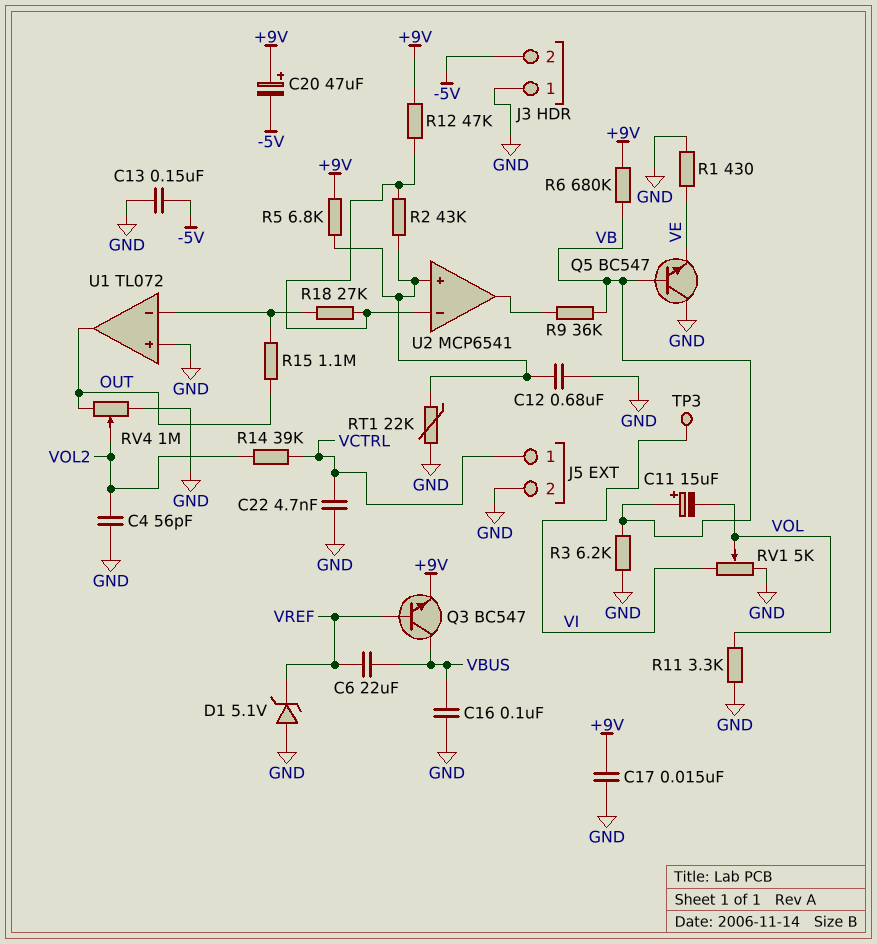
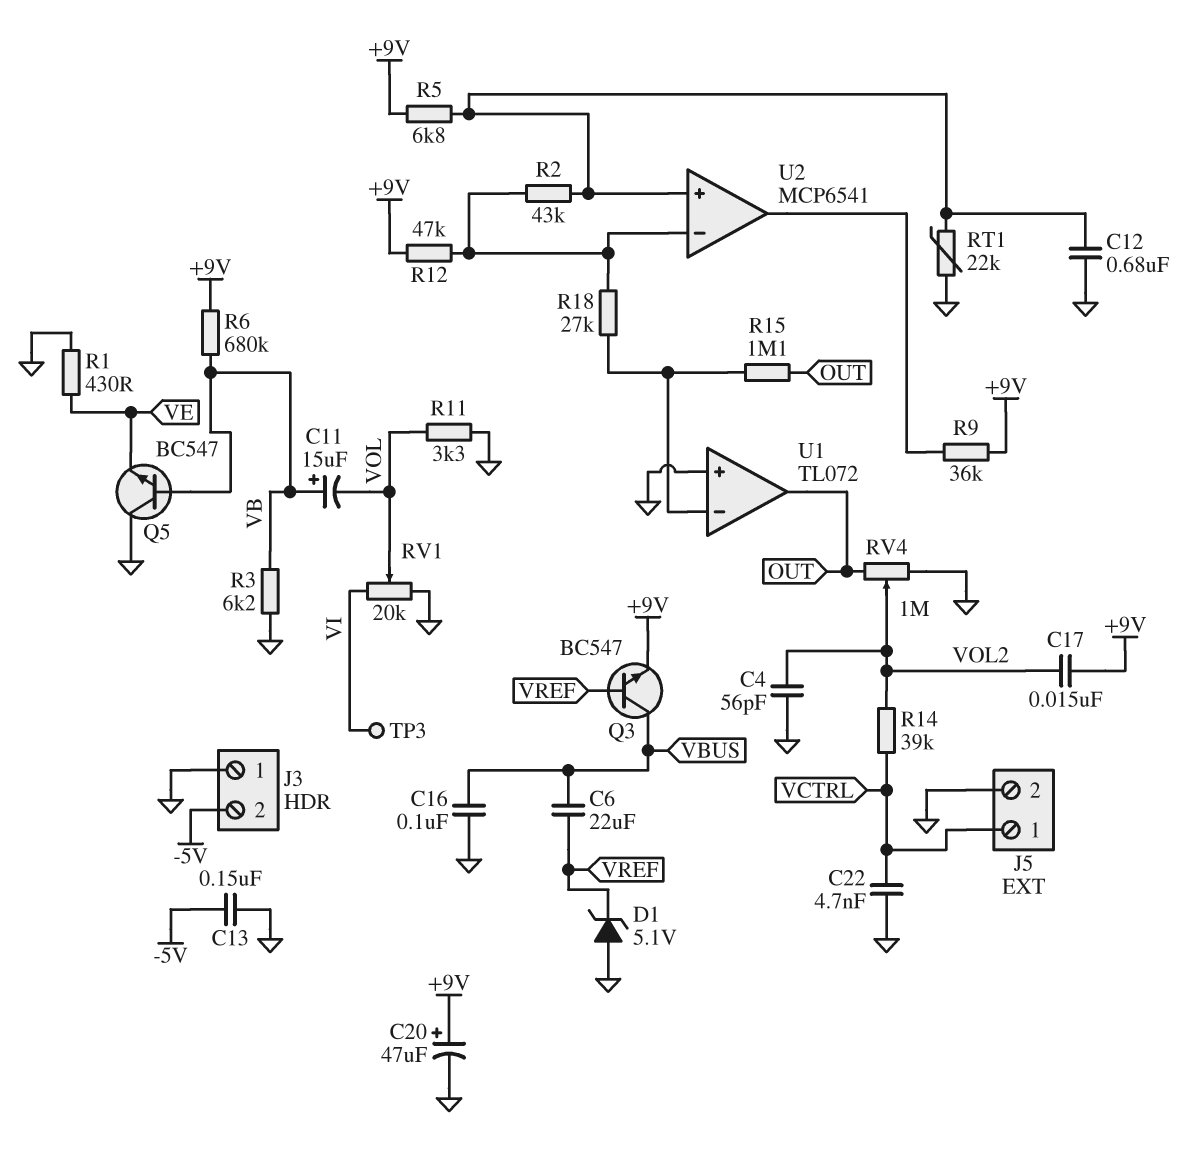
C17: 15nF (+9V, GND) -> 15nF (+9V, VOL2)
C20: 47uF (plus +9V, minus -5V) -> 47uF (plus +9V, minus GND)
R9: 36k (U2/out, VB) -> 36k (+9V, U2/out)
RV1: 5k (GND, VI, wiper VOL) -> 20k (GND, VI, wiper VOL)

